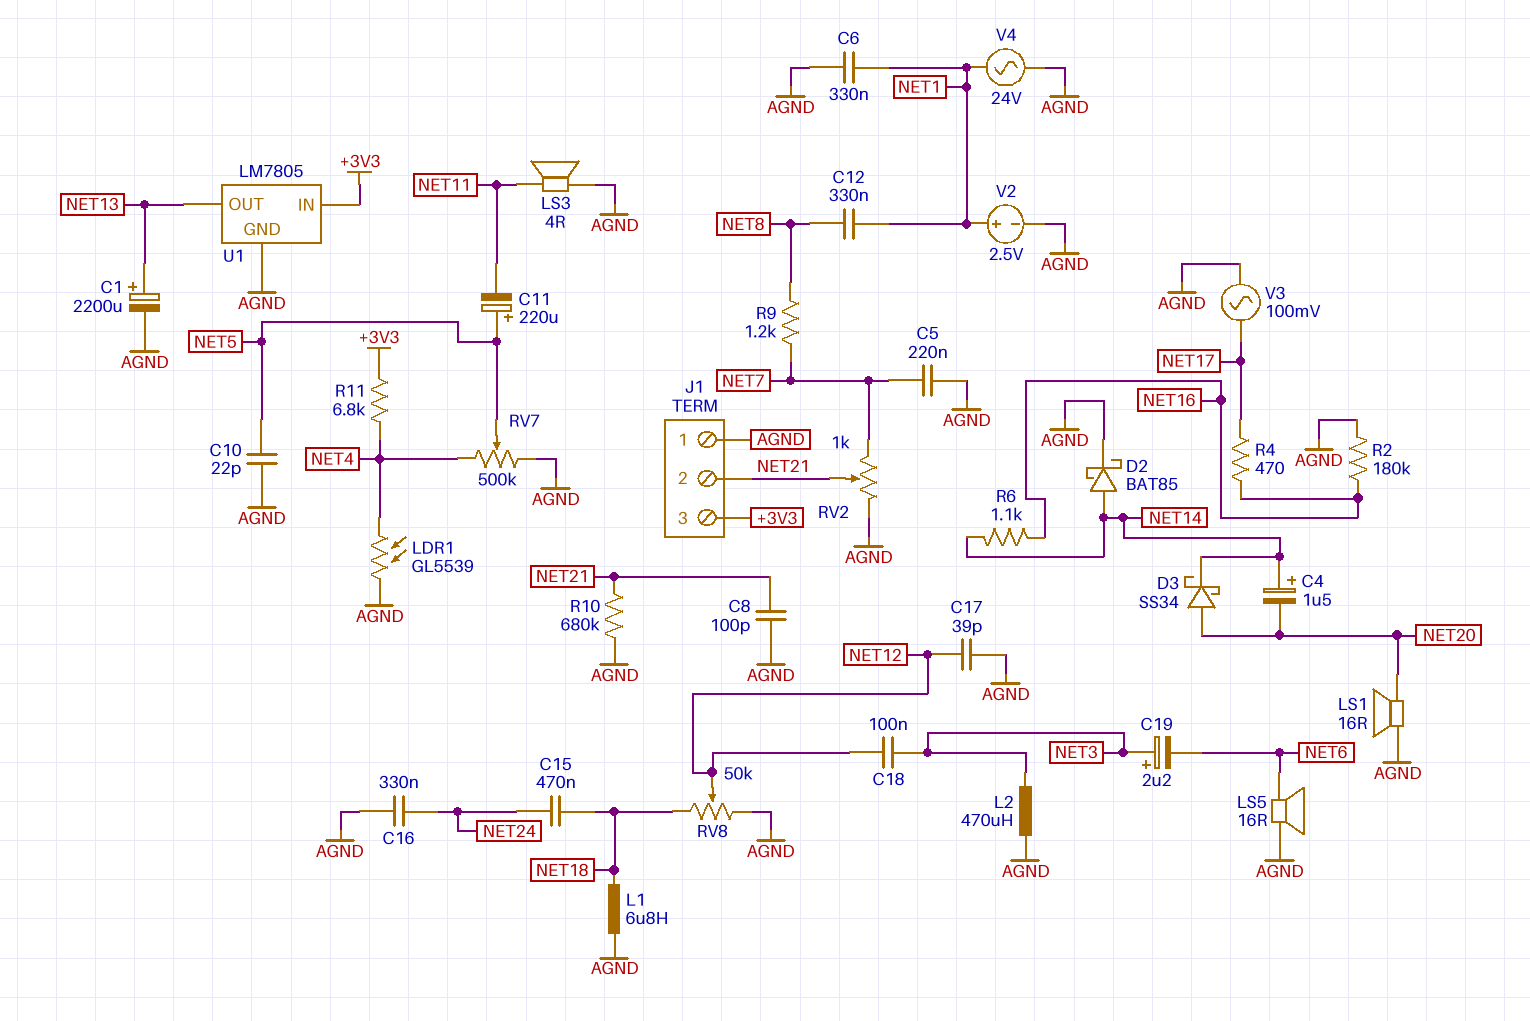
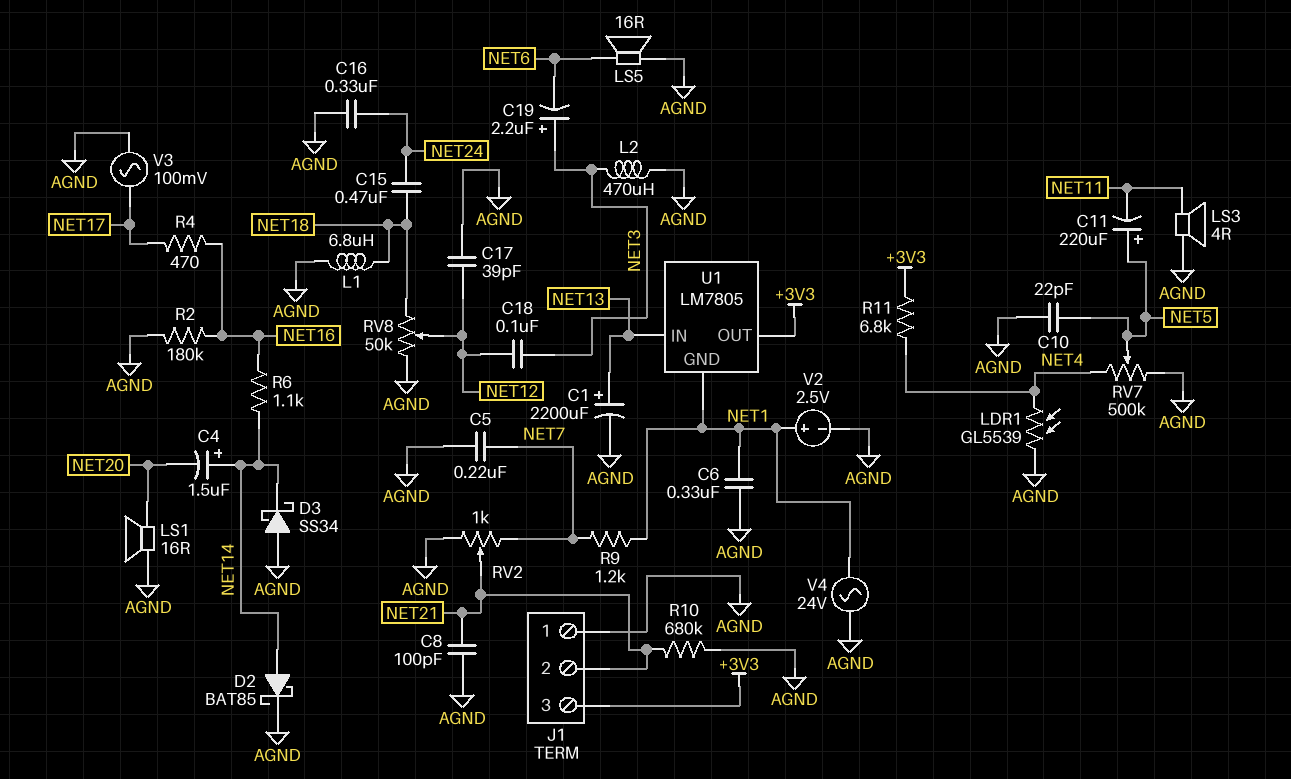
C12: 330nF (NET1, NET8) -> none
D3: schottky SS34 (A NET20, K NET14) -> schottky SS34 (A AGND, K NET14)
R9: 1.2k (NET7, NET8) -> 1.2k (NET1, NET7)
U1 pin GND: AGND -> NET1
U1 pin IN: +3V3 -> NET13
U1 pin OUT: NET13 -> +3V3

